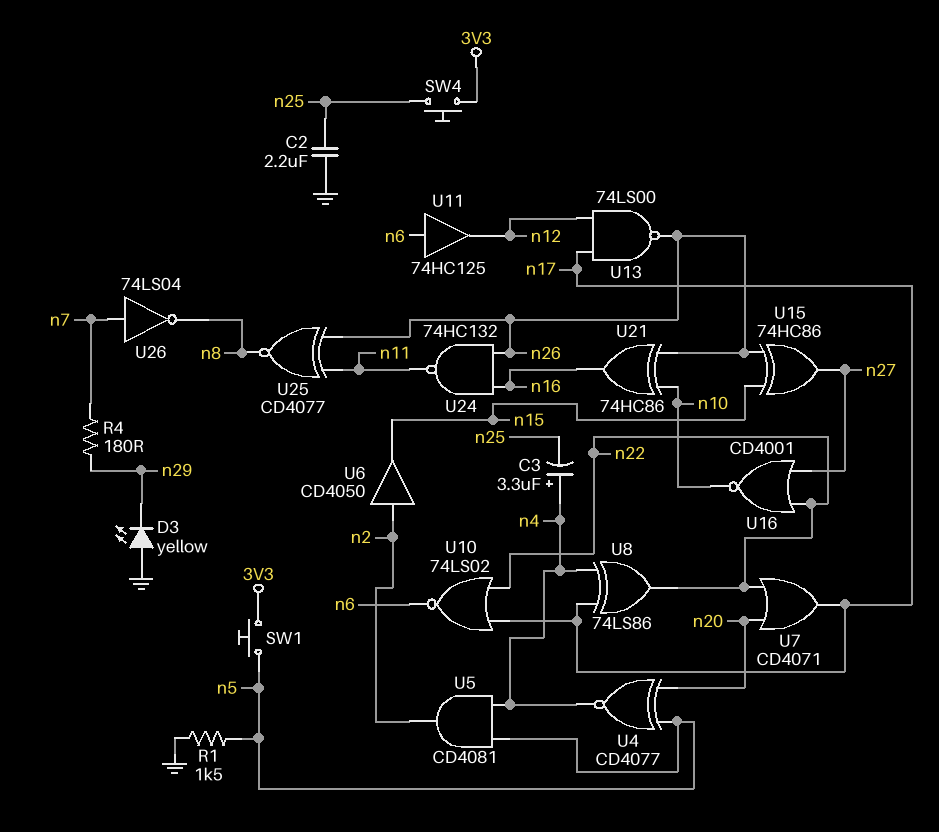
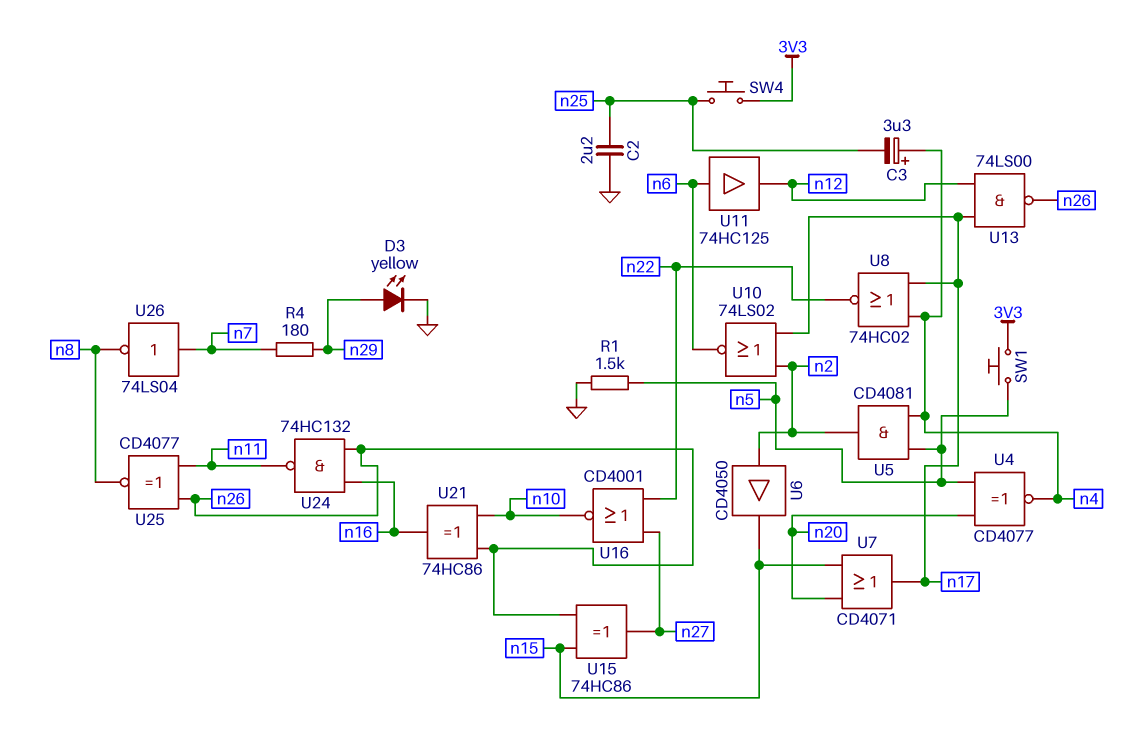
D3: LED yellow (A GND, K n29) -> LED yellow (A n29, K GND)
U7: OR CD4071 (in n20, in n22, out n17) -> OR CD4071 (in n15, in n20, out n17)
U8: XOR 74LS86 (in n4, in n17, out n22) -> NOR 74HC02 (in n4, in n17, out n22)
U10: NOR 74LS02 (in n17, in n22, out n6) -> NOR 74LS02 (in n2, in n17, out n6)

